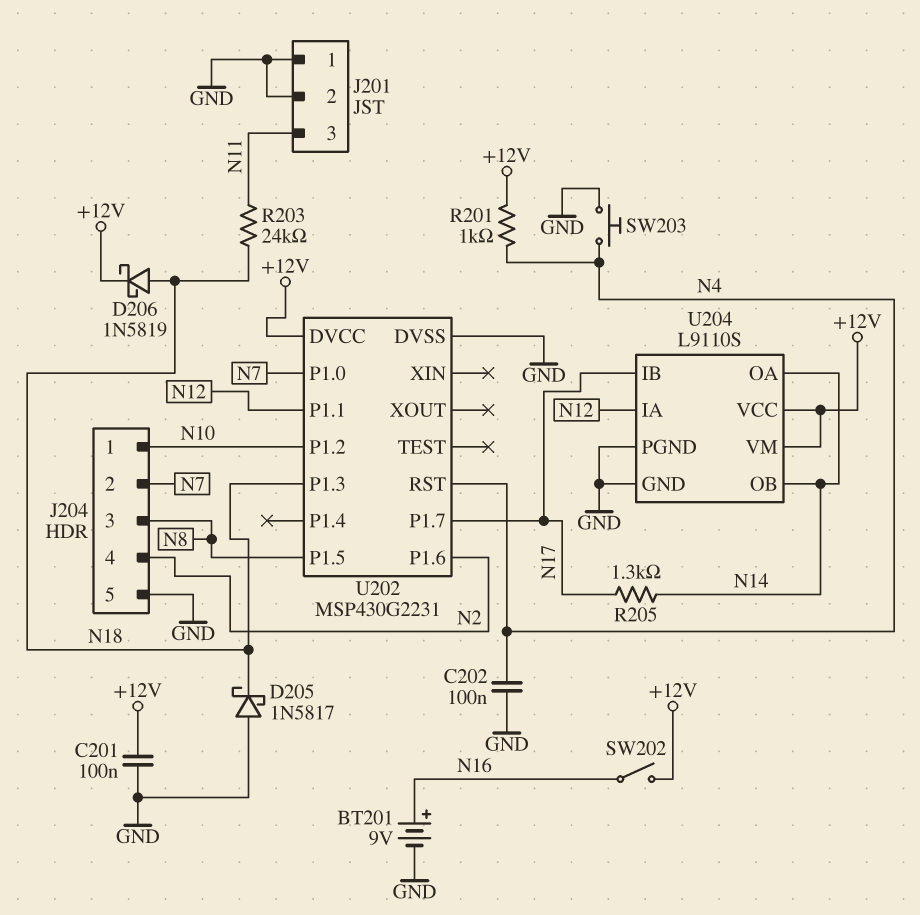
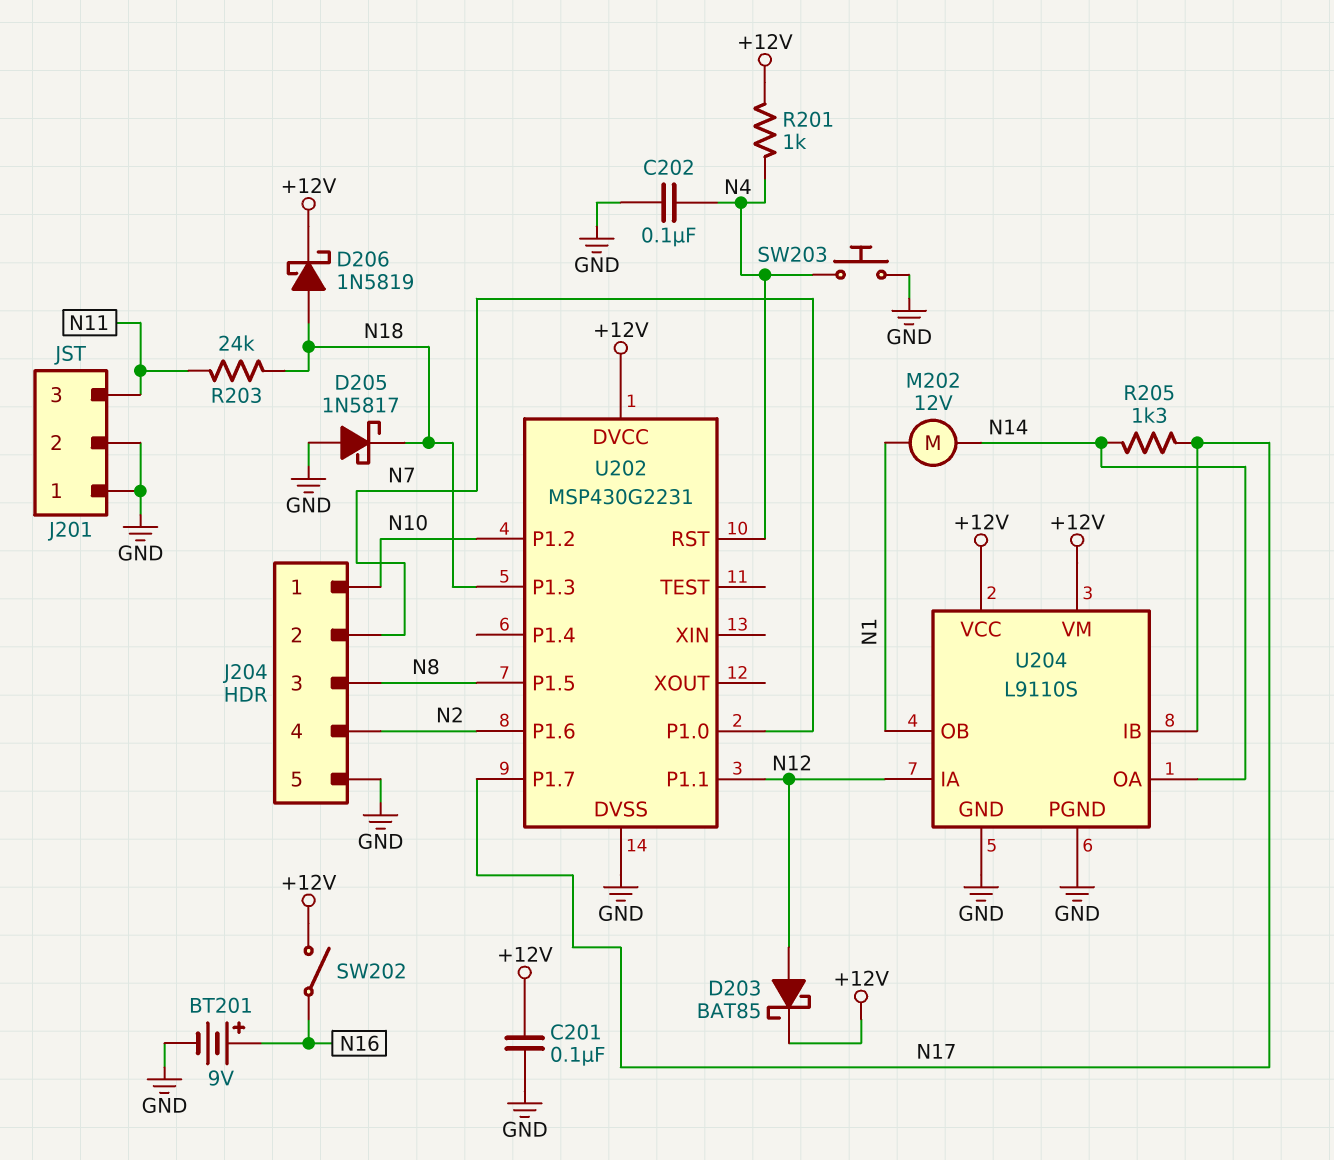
D203: none -> schottky BAT85 (A N12, K +12V)
M202: none -> motor 12V (N1, N14)
U204 pin OB: N14 -> N1

